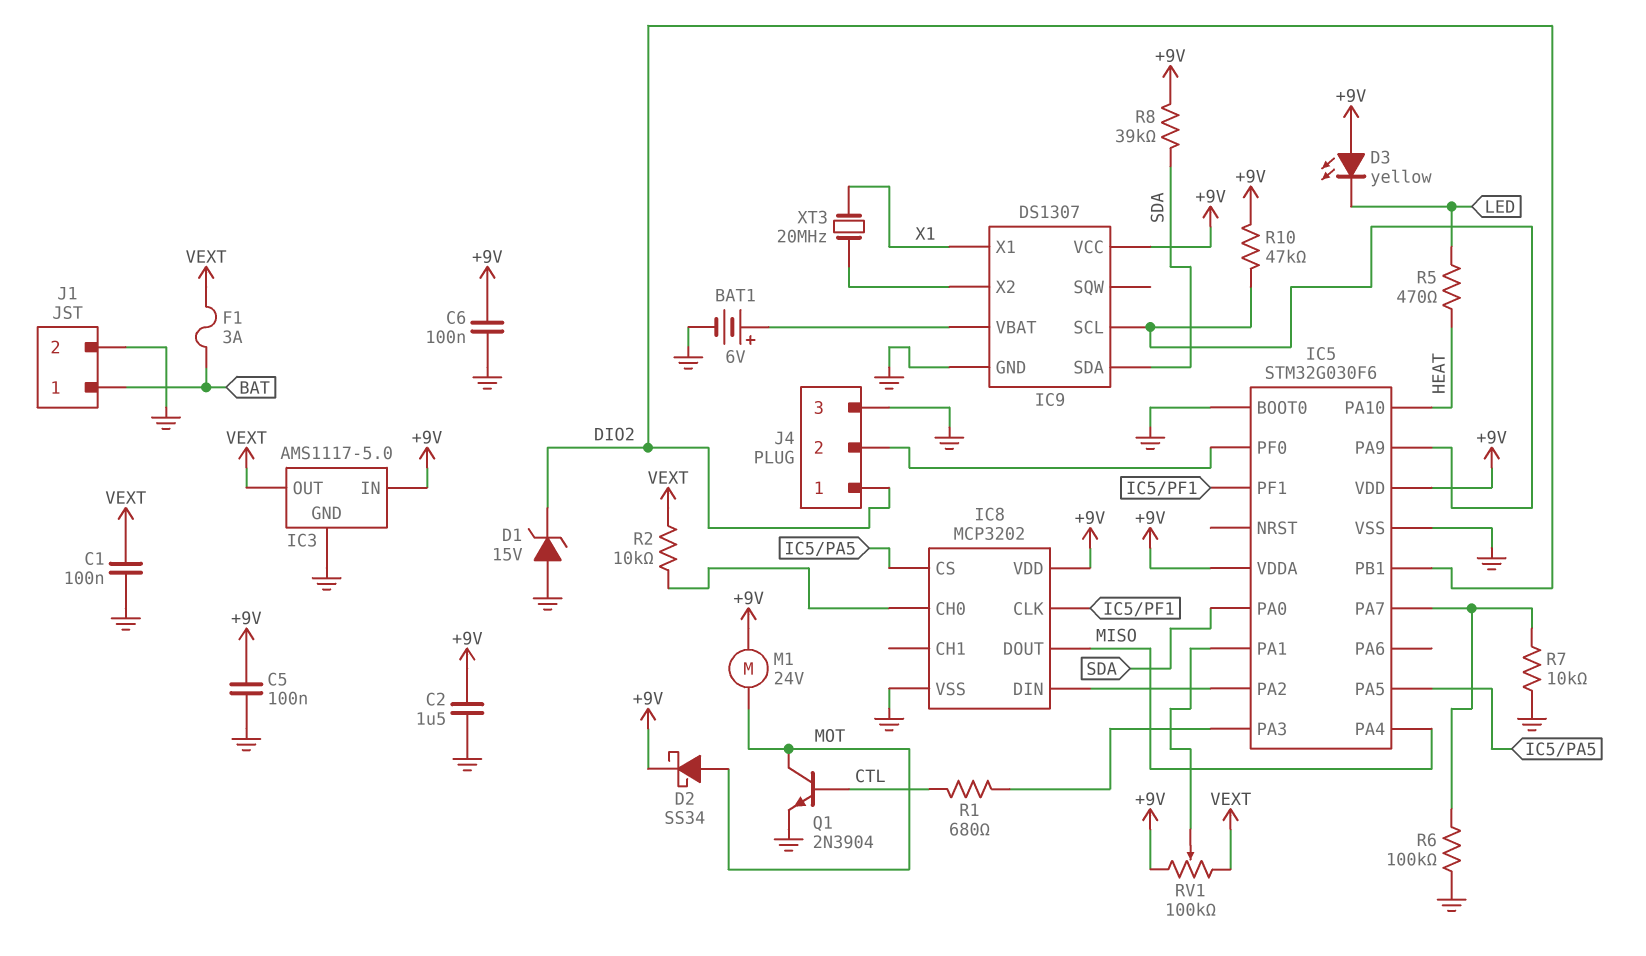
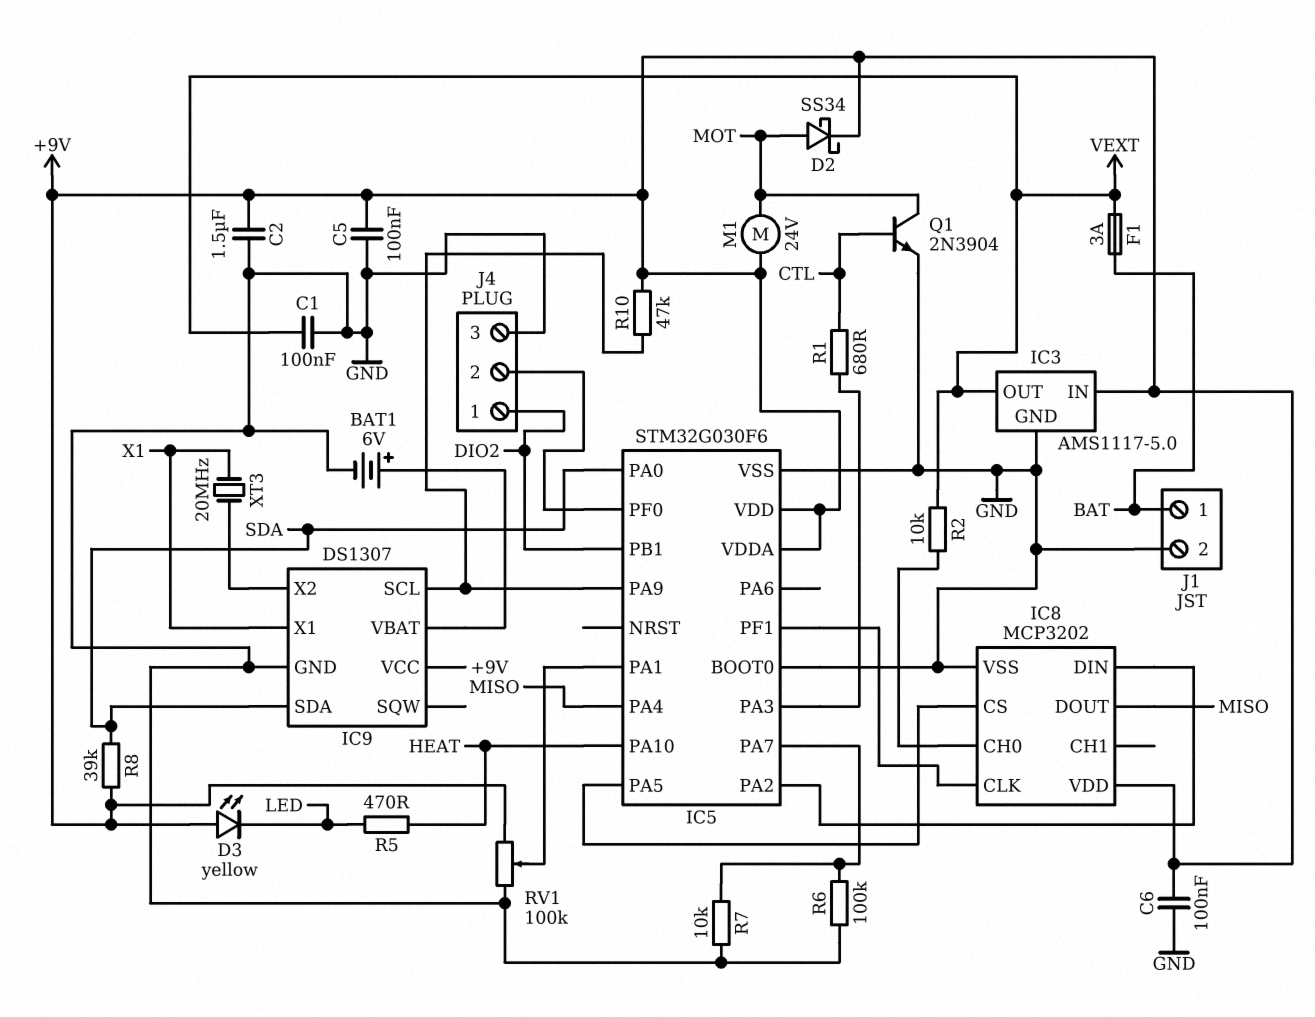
D1: zener 15V (A GND, K DIO2) -> none
RV1: 100k (+9V, VEXT, wiper IC5/PA1) -> 100k (+9V, GND, wiper IC5/PA1)

